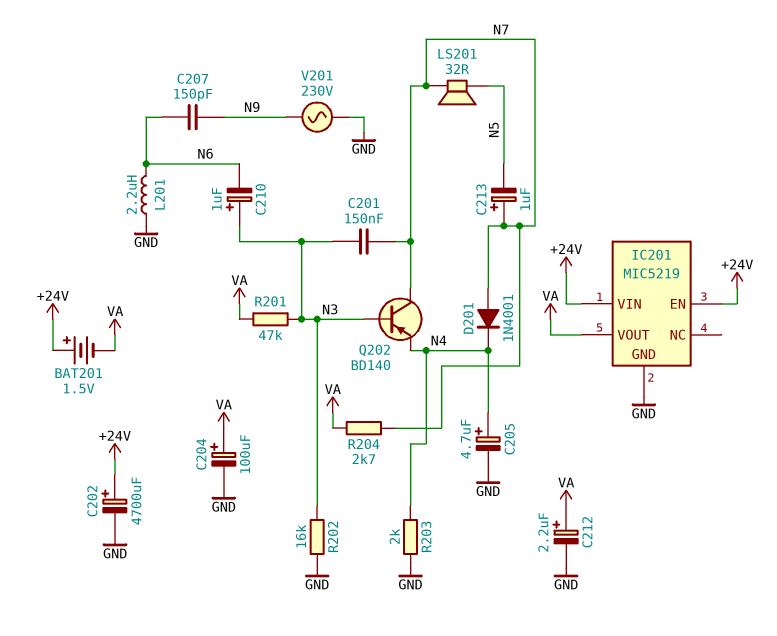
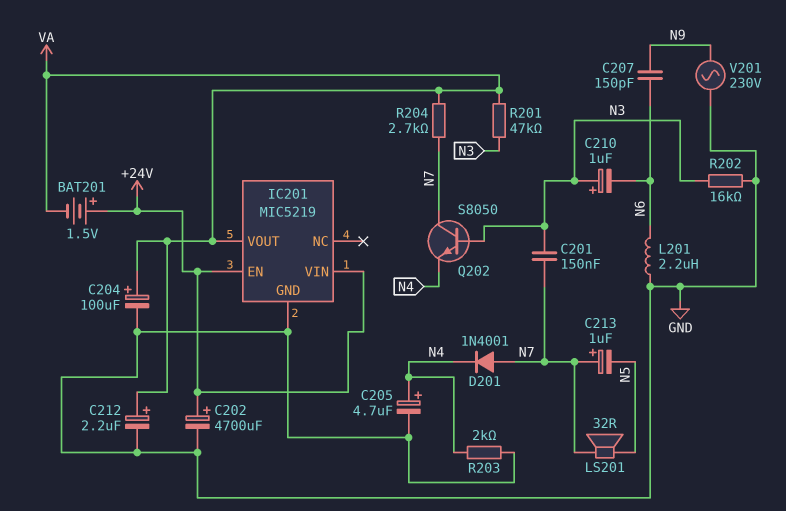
Q202: PNP BD140 (B N3, C N7, E N4) -> NPN S8050 (B N3, C N7, E N4)

